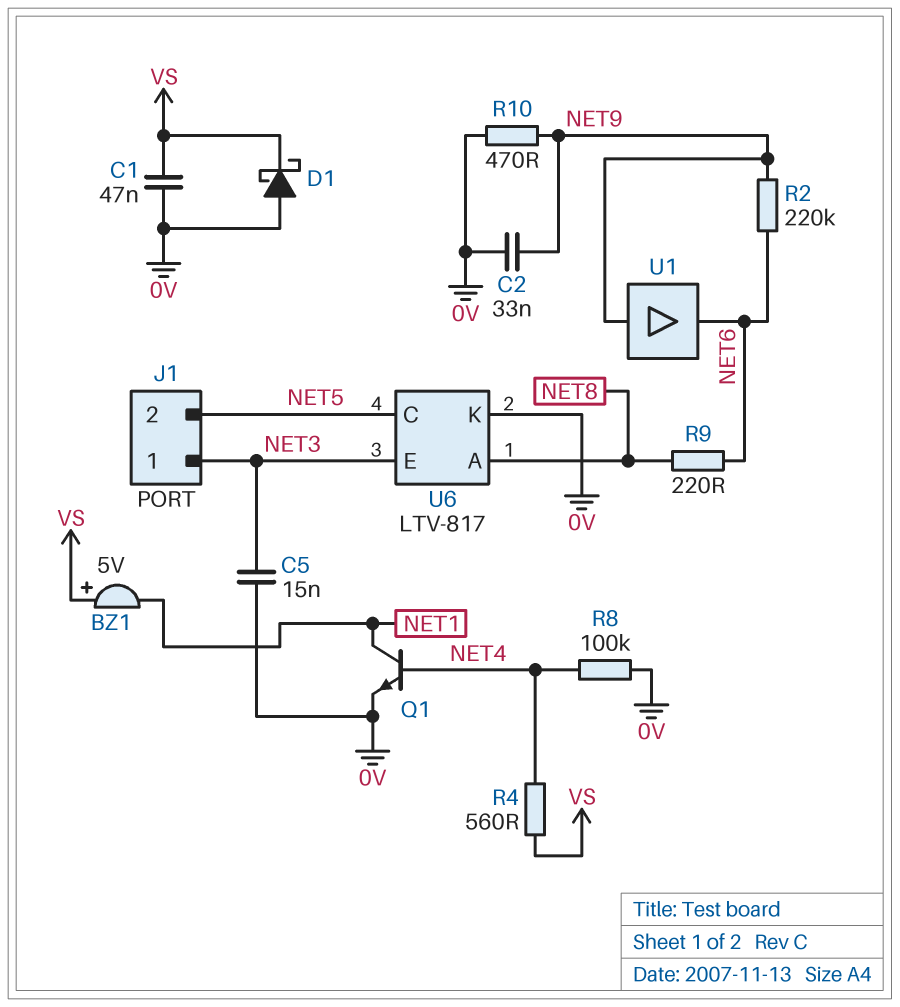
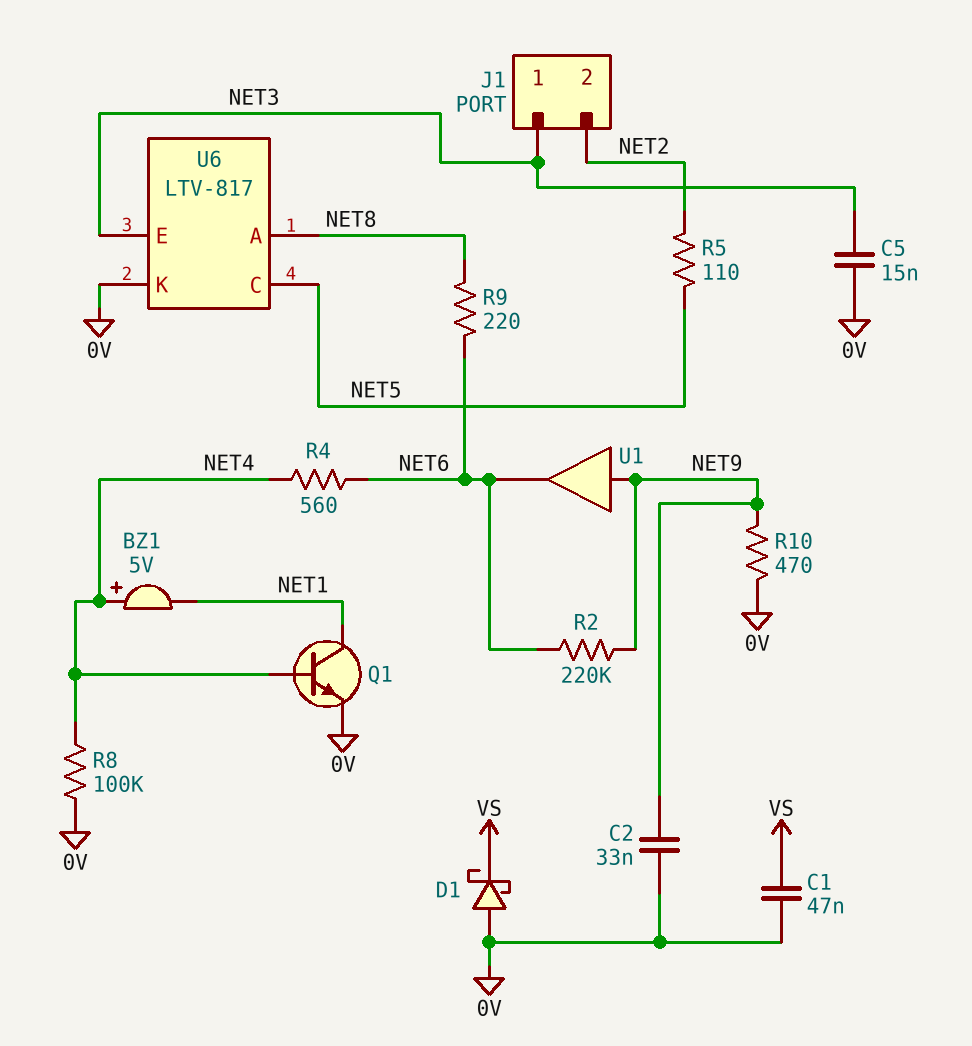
BZ1: buzzer 5V (plus VS, minus NET1) -> buzzer 5V (plus NET4, minus NET1)
J1 pin 2: NET5 -> NET2
R4: 560 (NET4, VS) -> 560 (NET4, NET6)
R5: none -> 110 (NET2, NET5)

